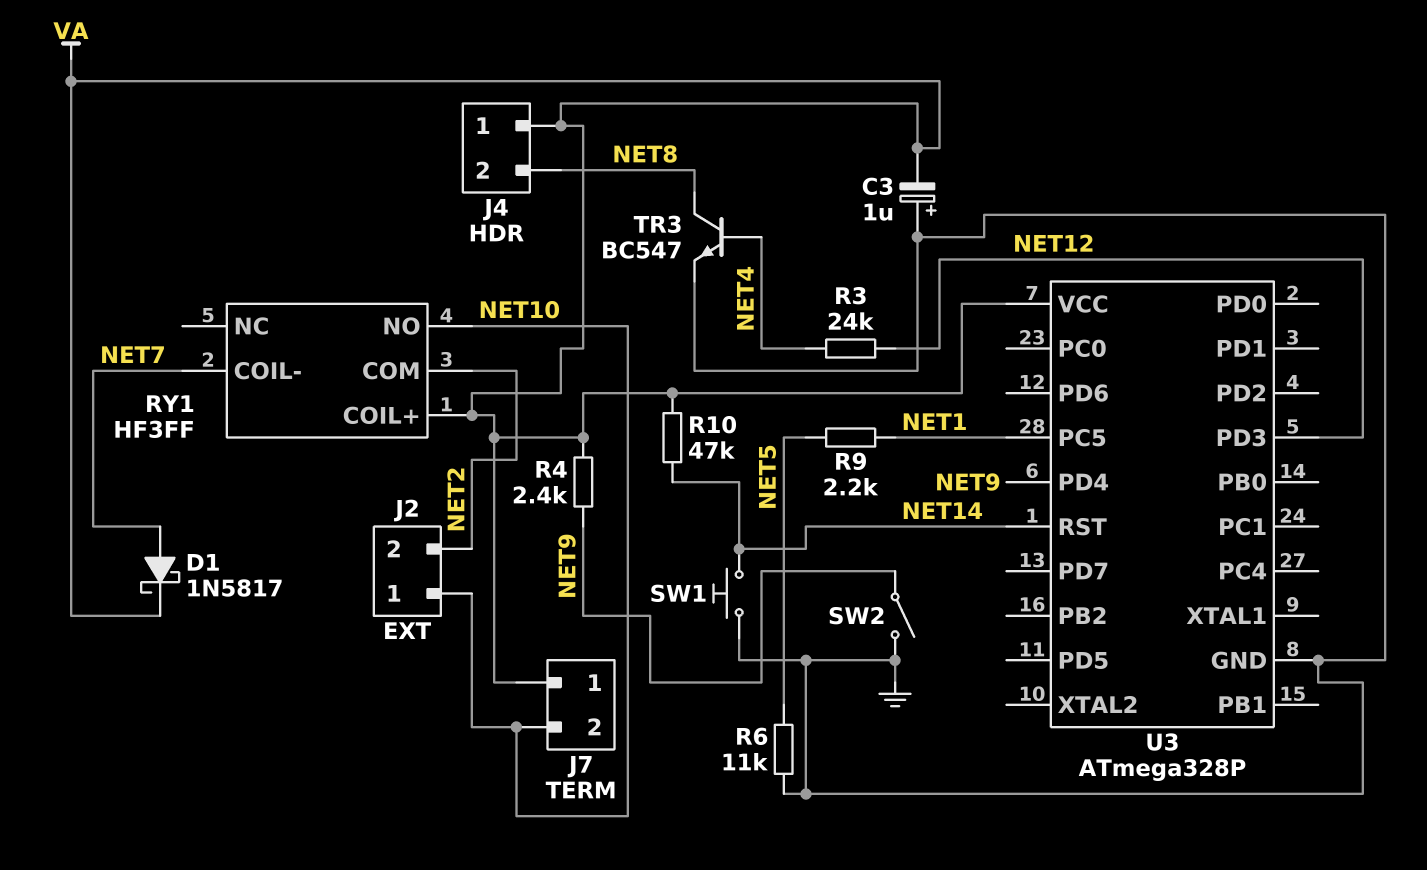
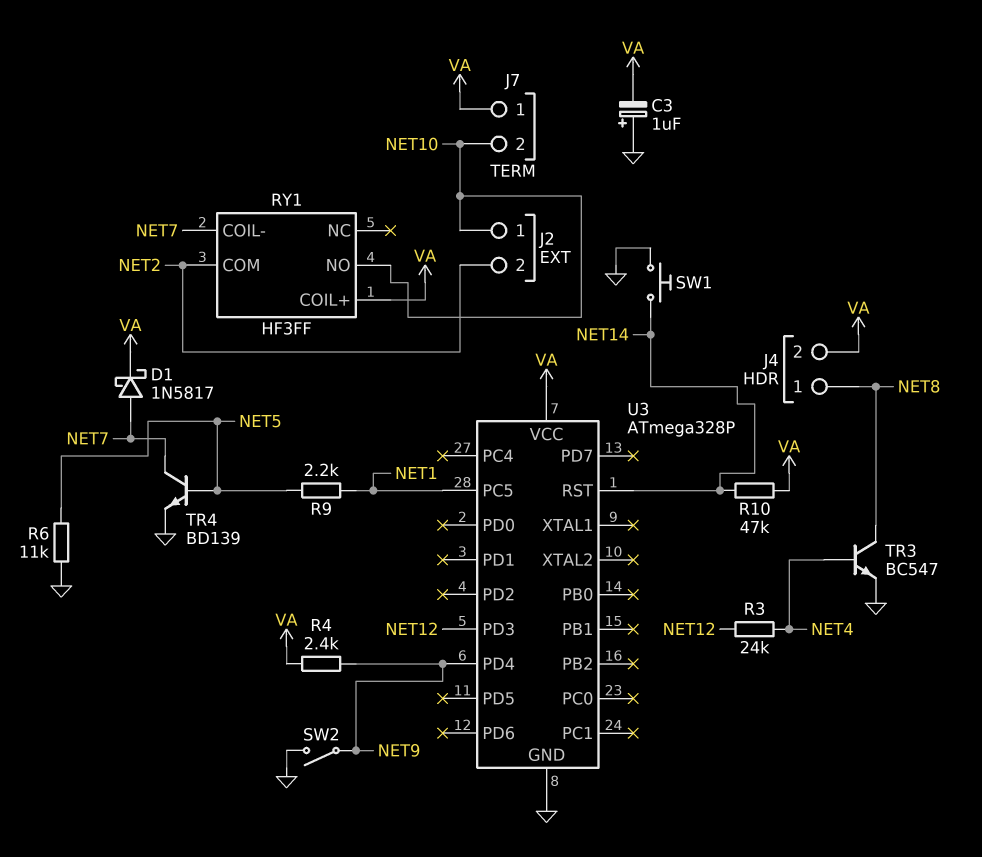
J4 pin 1: VA -> NET8
J4 pin 2: NET8 -> VA
TR4: none -> NPN BD139 (B NET5, C NET7, E GND)

